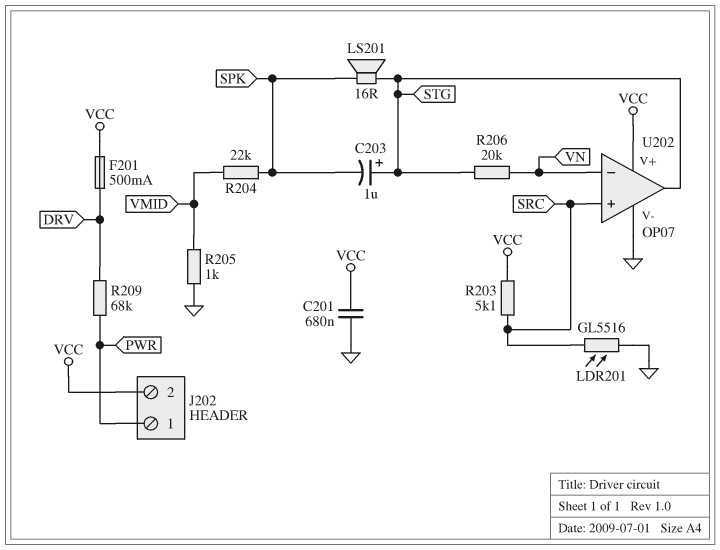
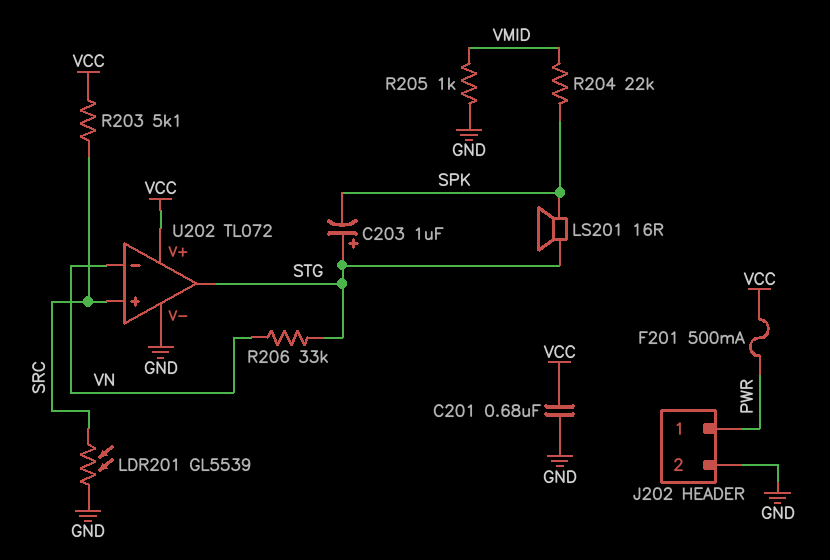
F201: 500mA (DRV, VCC) -> 500mA (PWR, VCC)
J202 pin 2: VCC -> GND
LDR201: GL5516 (GND, SRC) -> GL5539 (GND, SRC)
R206: 20k (STG, VN) -> 33k (STG, VN)
R209: 68k (DRV, PWR) -> none
U202: OP07 -> TL072

